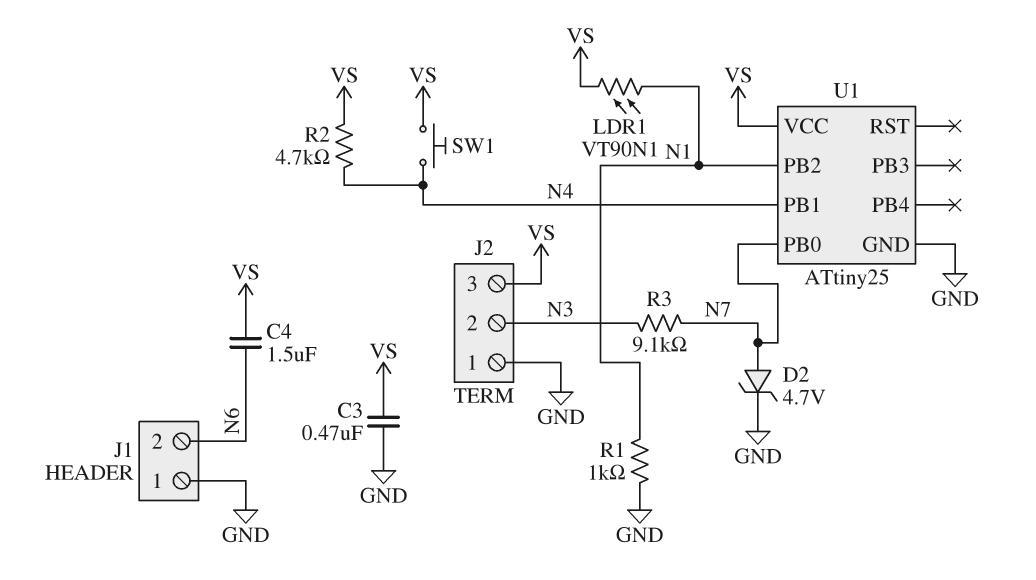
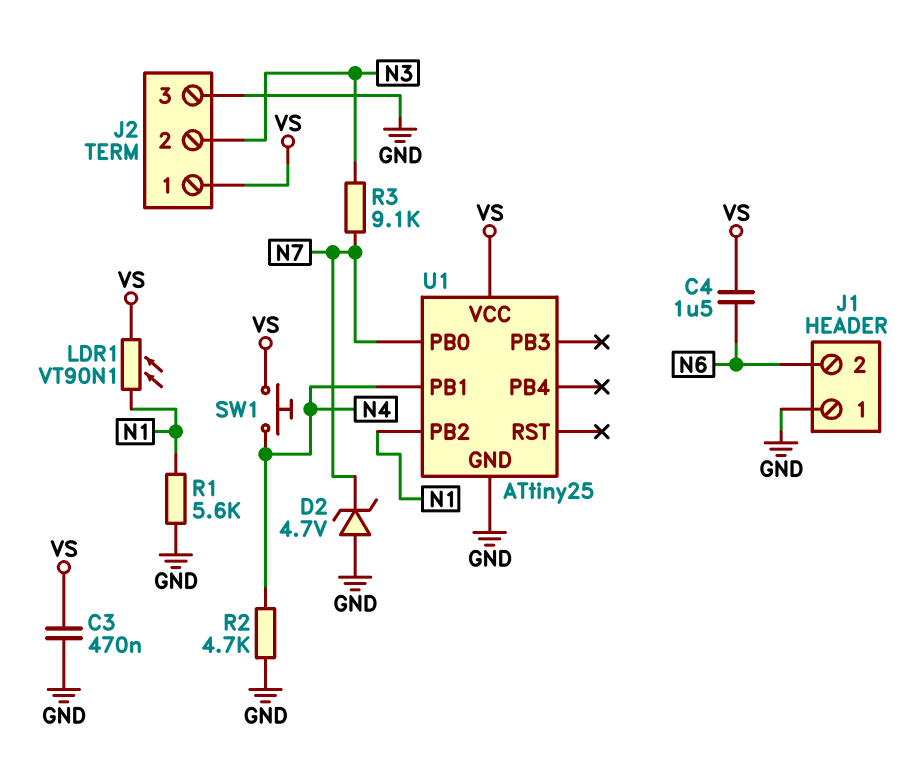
D2: zener 4.7V (A N7, K GND) -> zener 4.7V (A GND, K N7)
J2 pin 1: GND -> VS
J2 pin 3: VS -> GND
R1: 1k (GND, N1) -> 5.6k (GND, N1)
R2: 4.7k (N4, VS) -> 4.7k (GND, N4)

